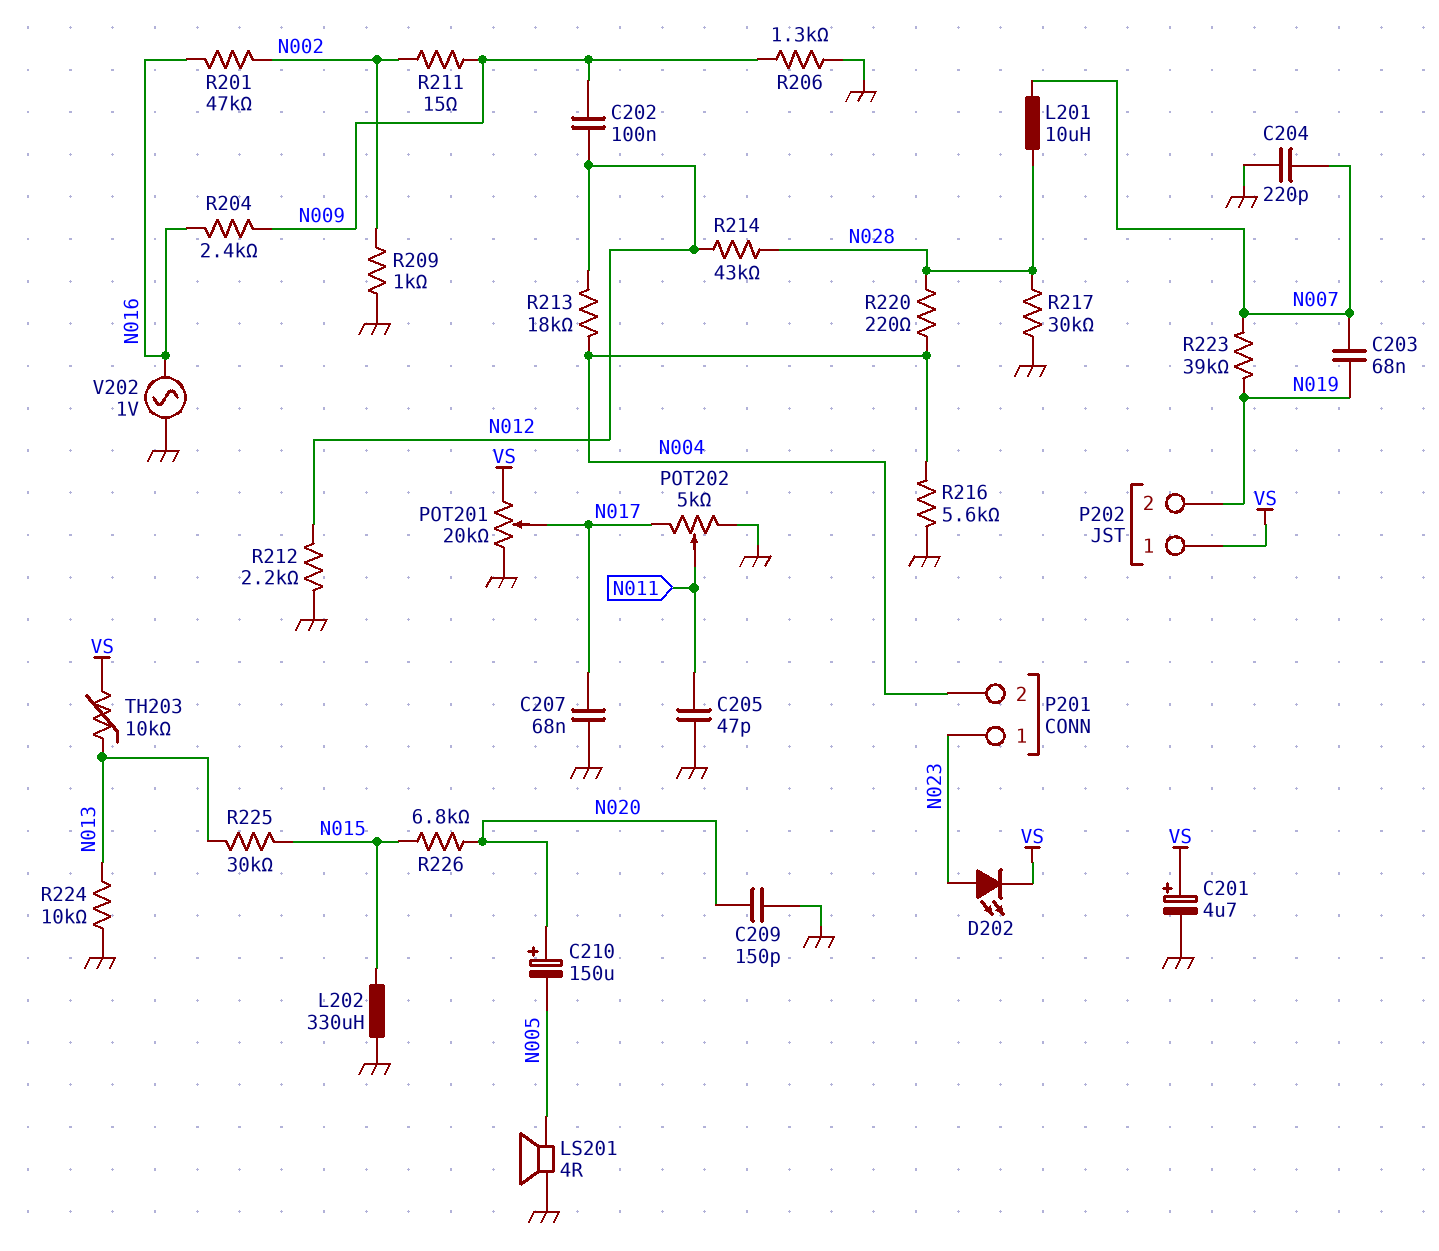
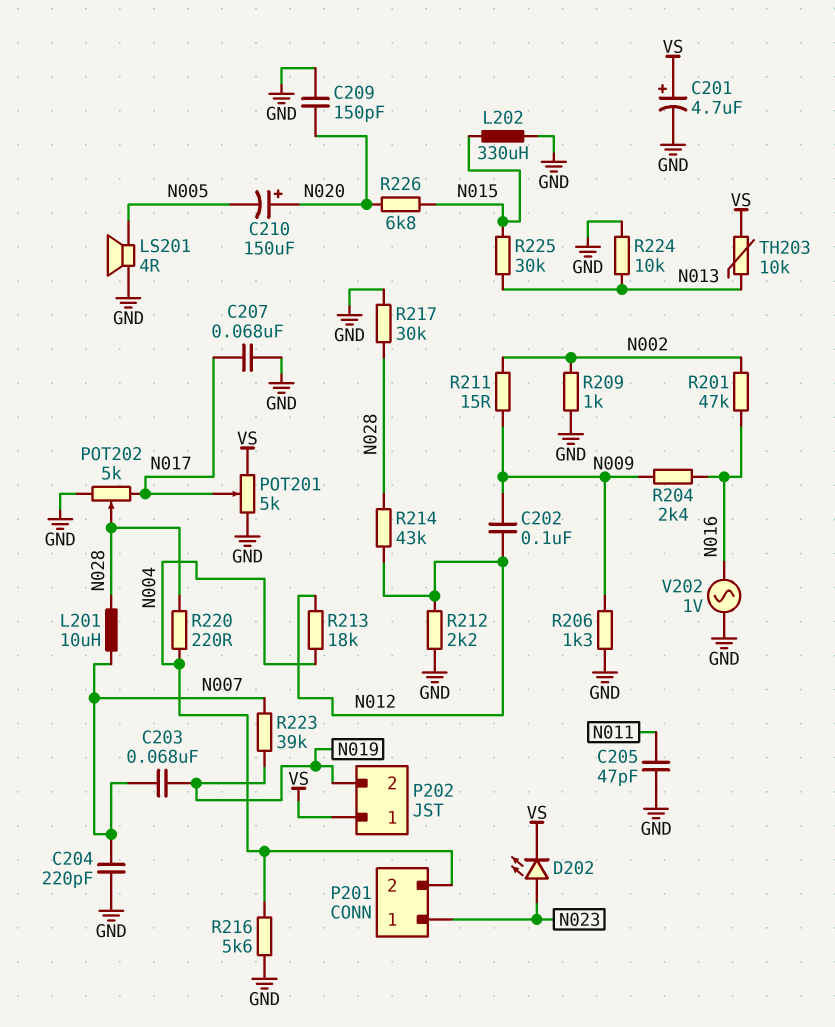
POT201: 20k (GND, VS, wiper N017) -> 5k (GND, VS, wiper N017)
POT202: 5k (GND, N017, wiper N011) -> 5k (GND, N017, wiper N028)

